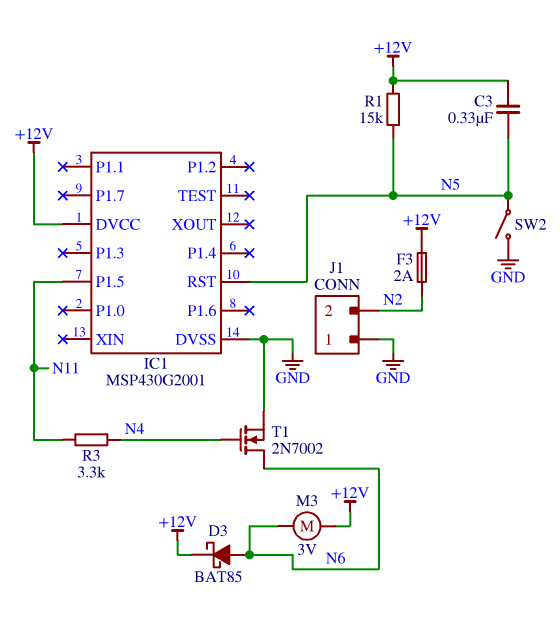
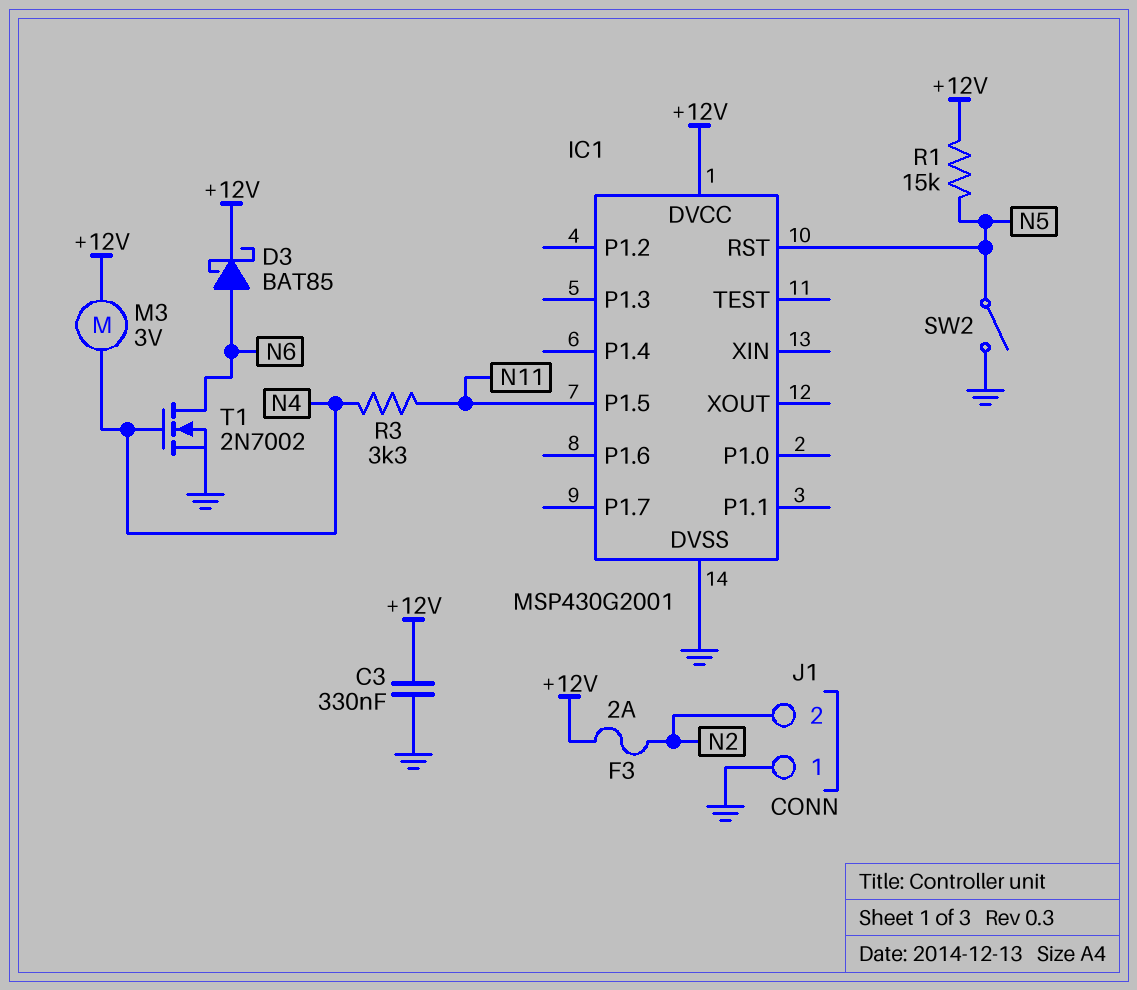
C3: 330nF (+12V, N5) -> 330nF (+12V, GND)
M3: motor 3V (+12V, N6) -> motor 3V (+12V, N4)

